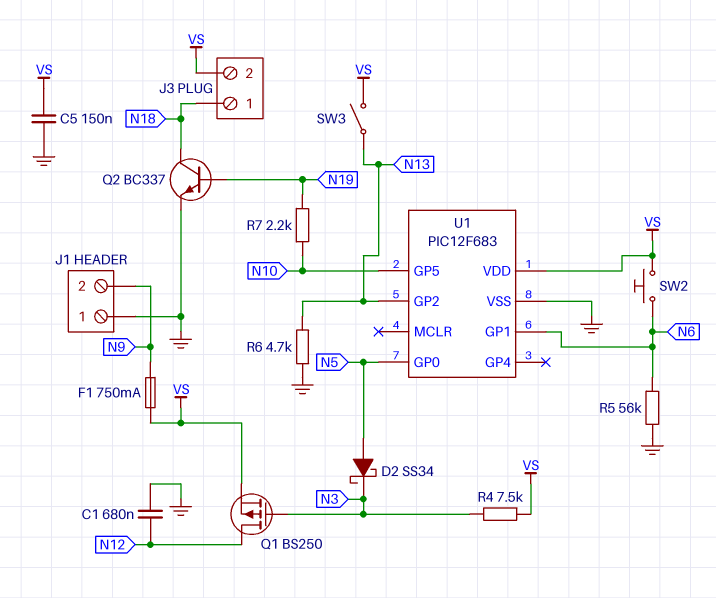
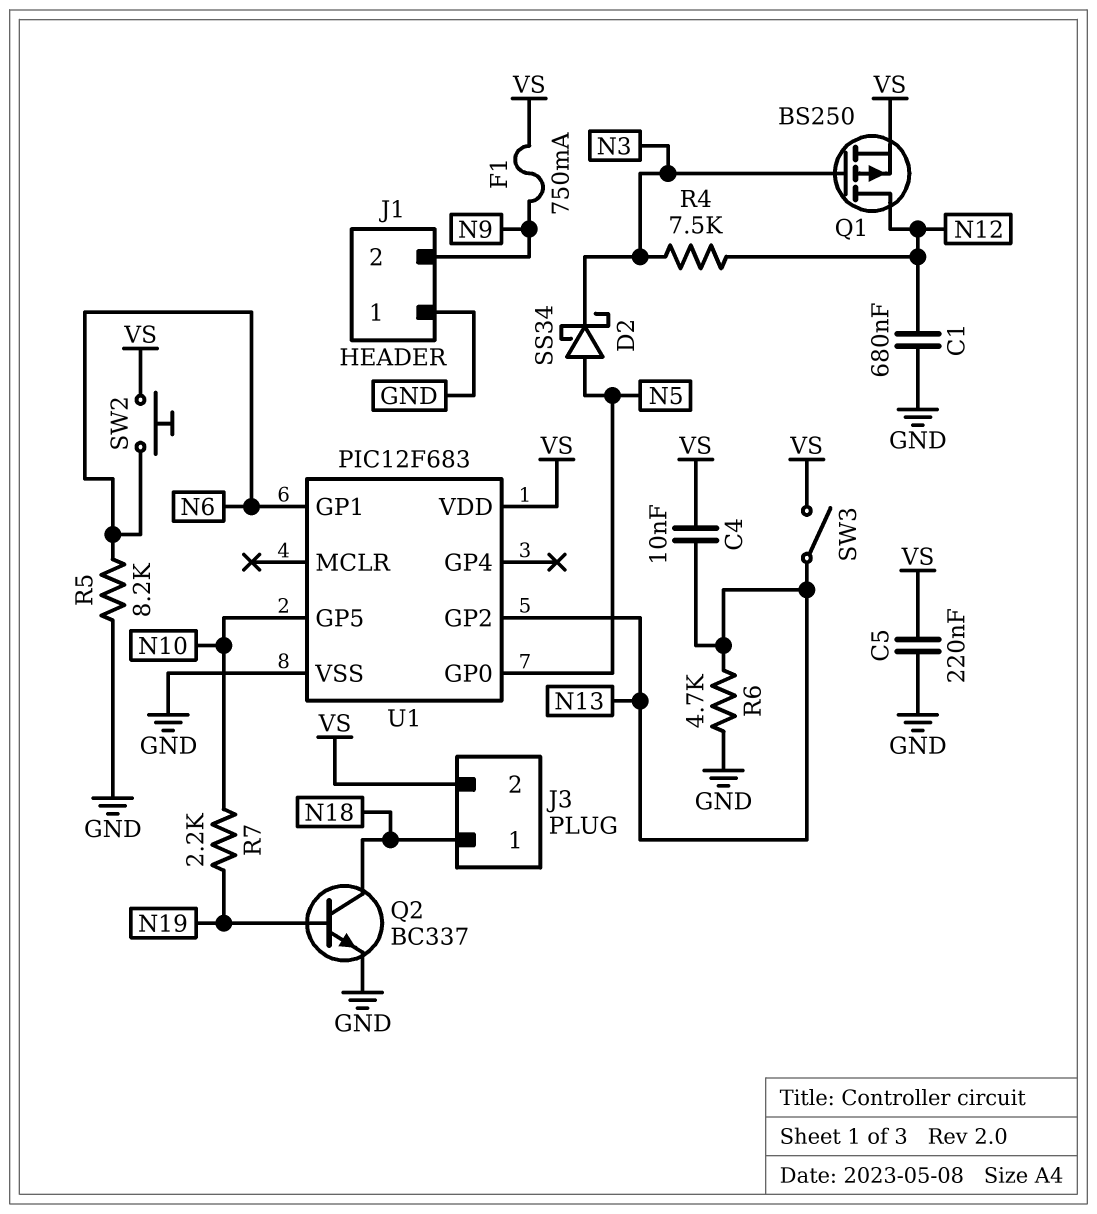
C4: none -> 10nF (N13, VS)
C5: 150nF (GND, VS) -> 220nF (GND, VS)
R4: 7.5k (N3, VS) -> 7.5k (N3, N12)
R5: 56k (GND, N6) -> 8.2k (GND, N6)

